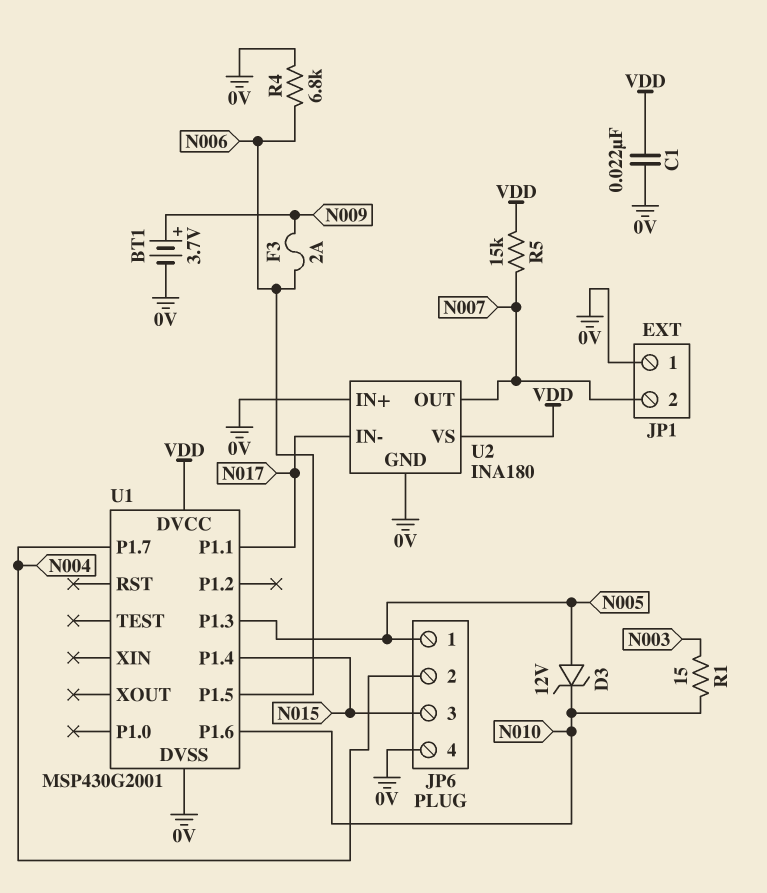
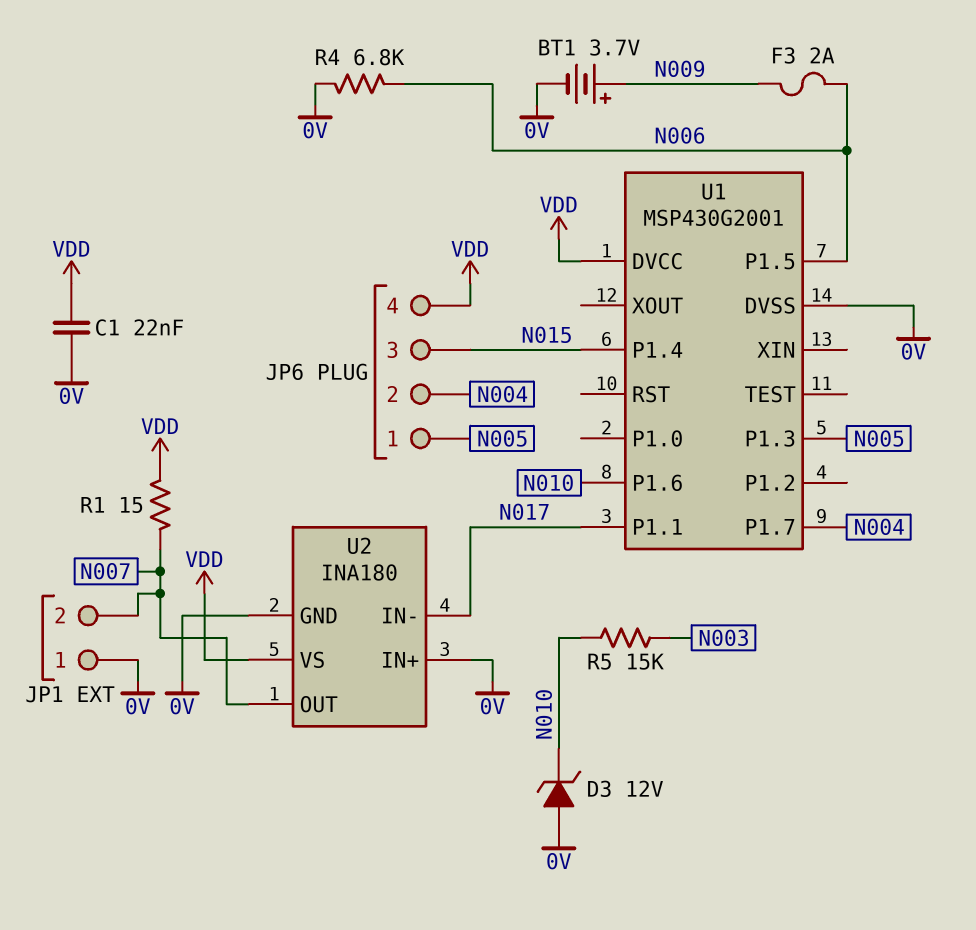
D3: zener 12V (A N005, K N010) -> zener 12V (A 0V, K N010)
JP6 pin 4: 0V -> VDD
R1: 15 (N003, N010) -> 15 (N007, VDD)
R5: 15k (N007, VDD) -> 15k (N003, N010)

